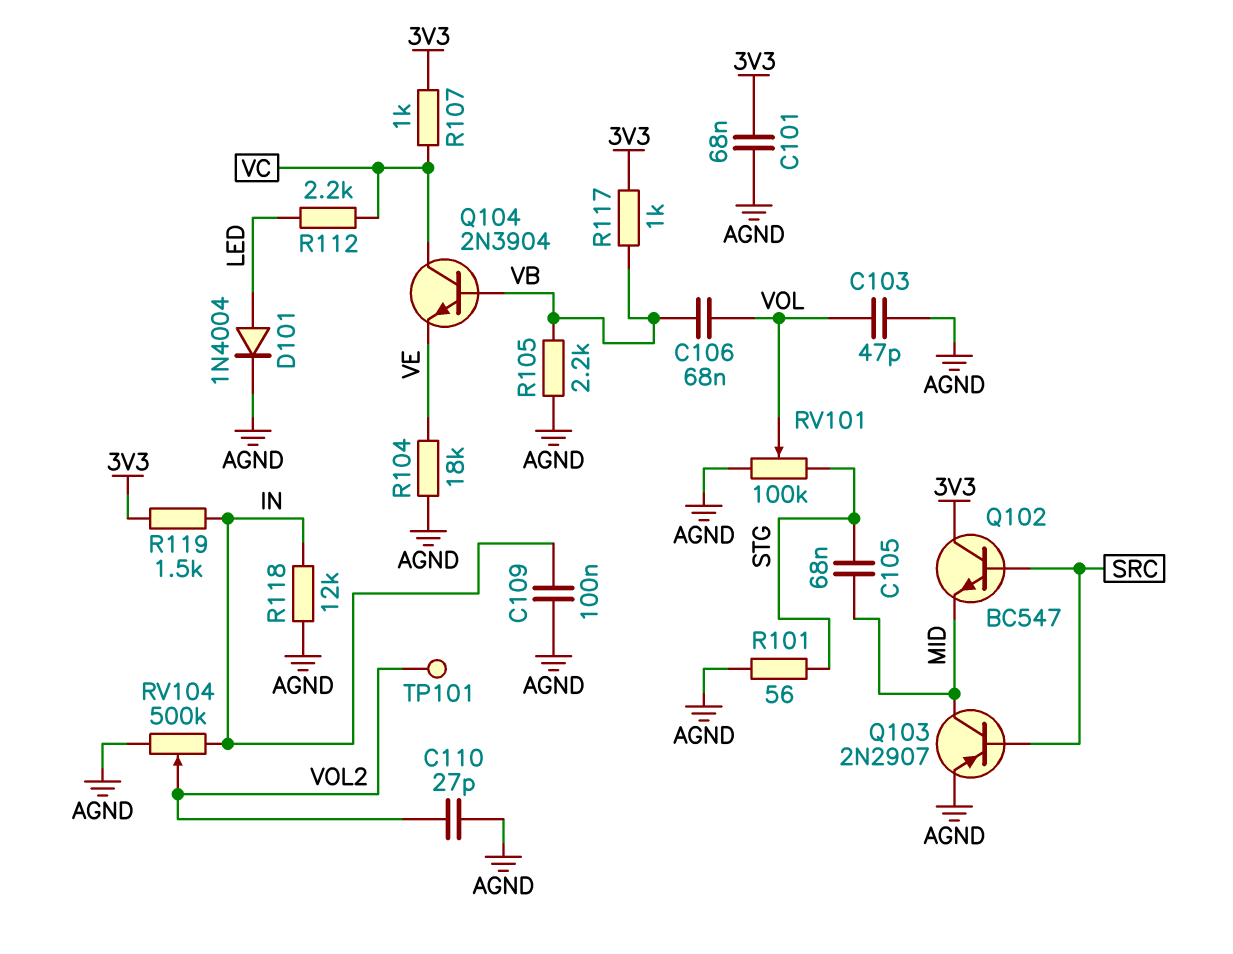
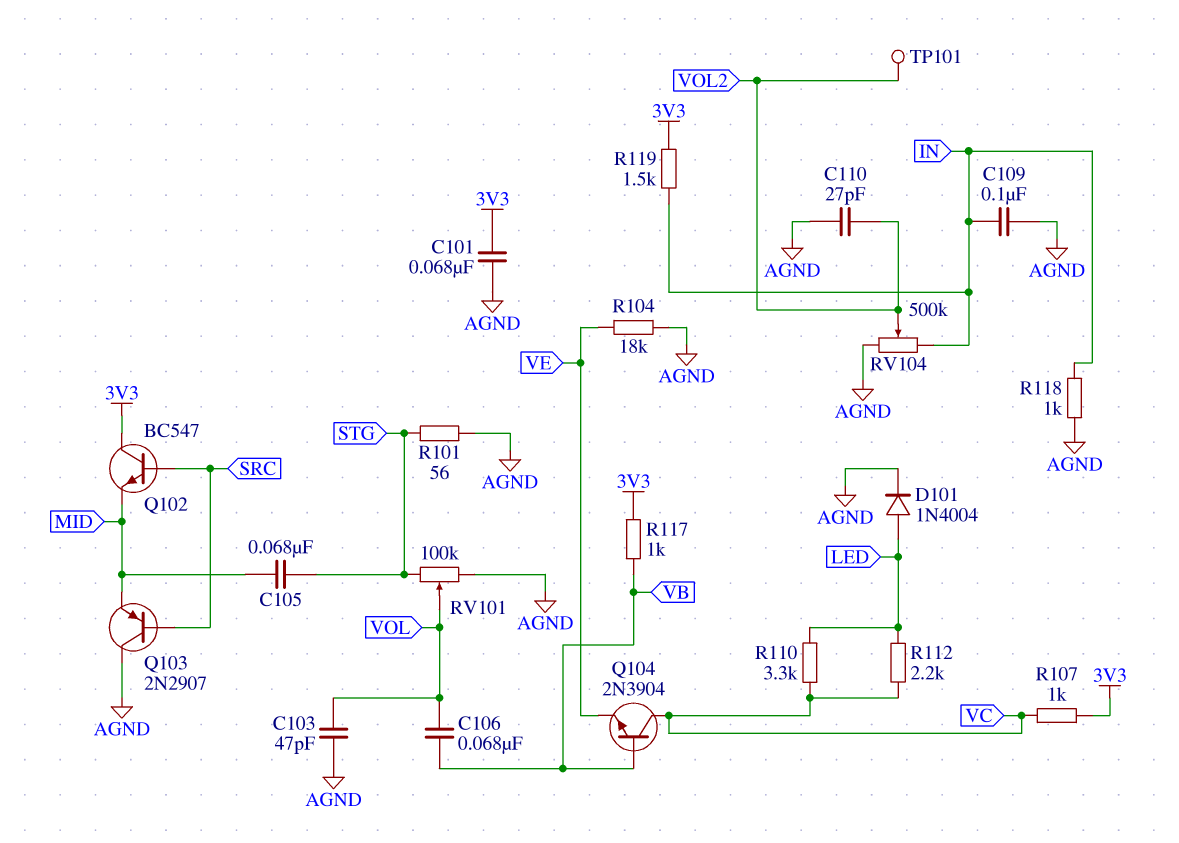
Q103: PNP 2N2907 (B SRC, C MID, E AGND) -> PNP 2N2907 (B SRC, C AGND, E MID)
R105: 2.2k (AGND, VB) -> none
R110: none -> 3.3k (LED, VC)
R118: 12k (AGND, IN) -> 1k (AGND, IN)

